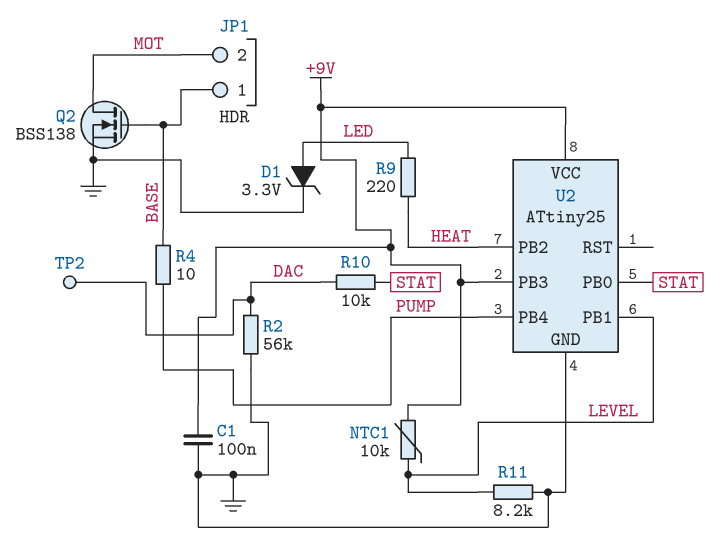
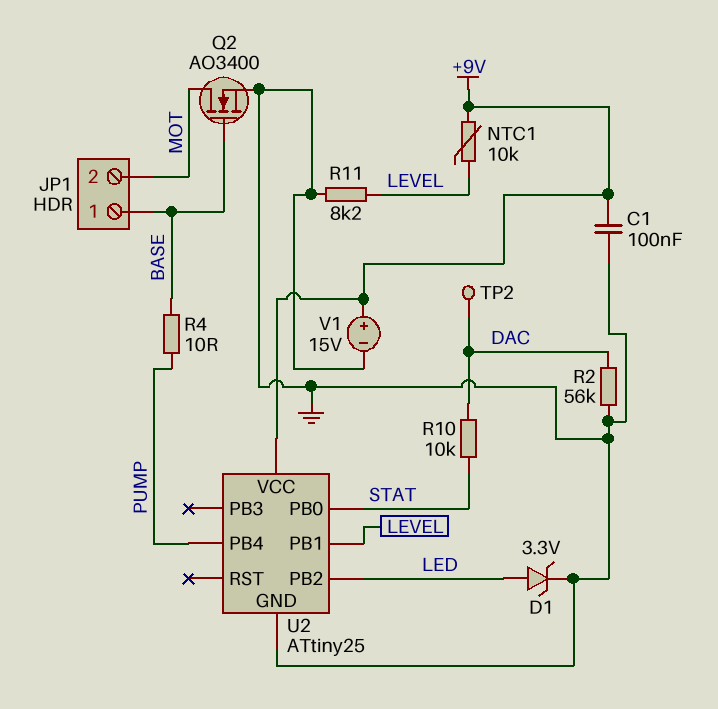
Q2: NMOS BSS138 (G BASE, D MOT, S GND) -> NMOS AO3400 (G BASE, D MOT, S GND)
R9: 220 (HEAT, LED) -> none
U2 pin PB2: HEAT -> LED
U2 pin PB3: +9V -> none
V1: none -> 15V (plus +9V, minus GND)

